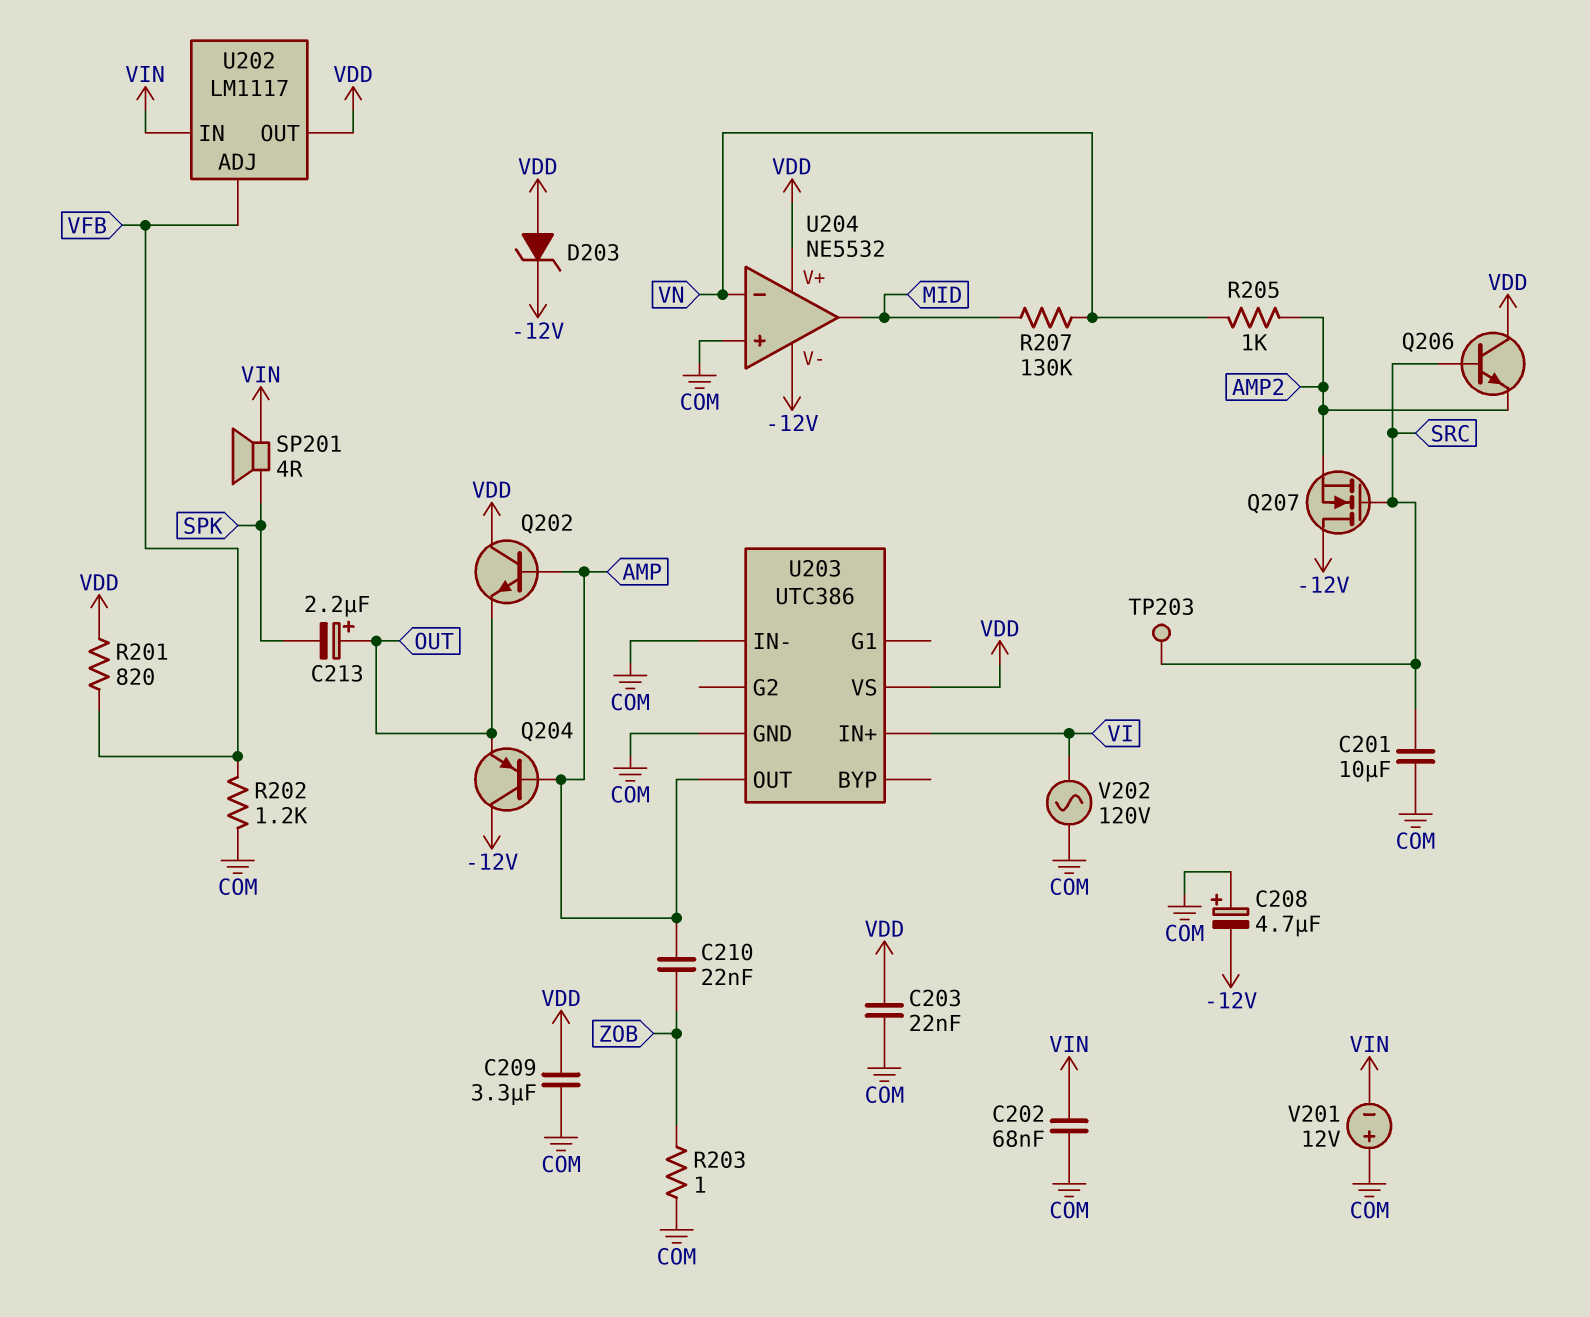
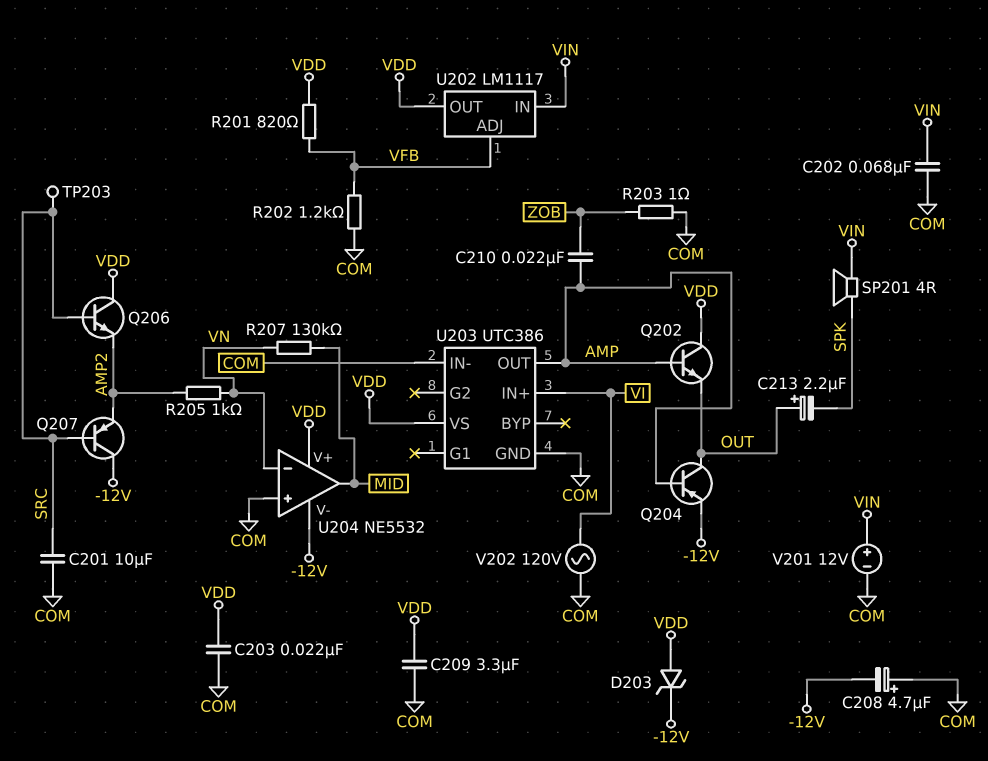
Q204: PNP (B AMP, C -12V, E OUT) -> PNP (B AMP, C OUT, E -12V)
Q207: NMOS (G SRC, D -12V, S AMP2) -> PNP (B SRC, C -12V, E AMP2)
V201: 12V (plus COM, minus VIN) -> 12V (plus VIN, minus COM)

